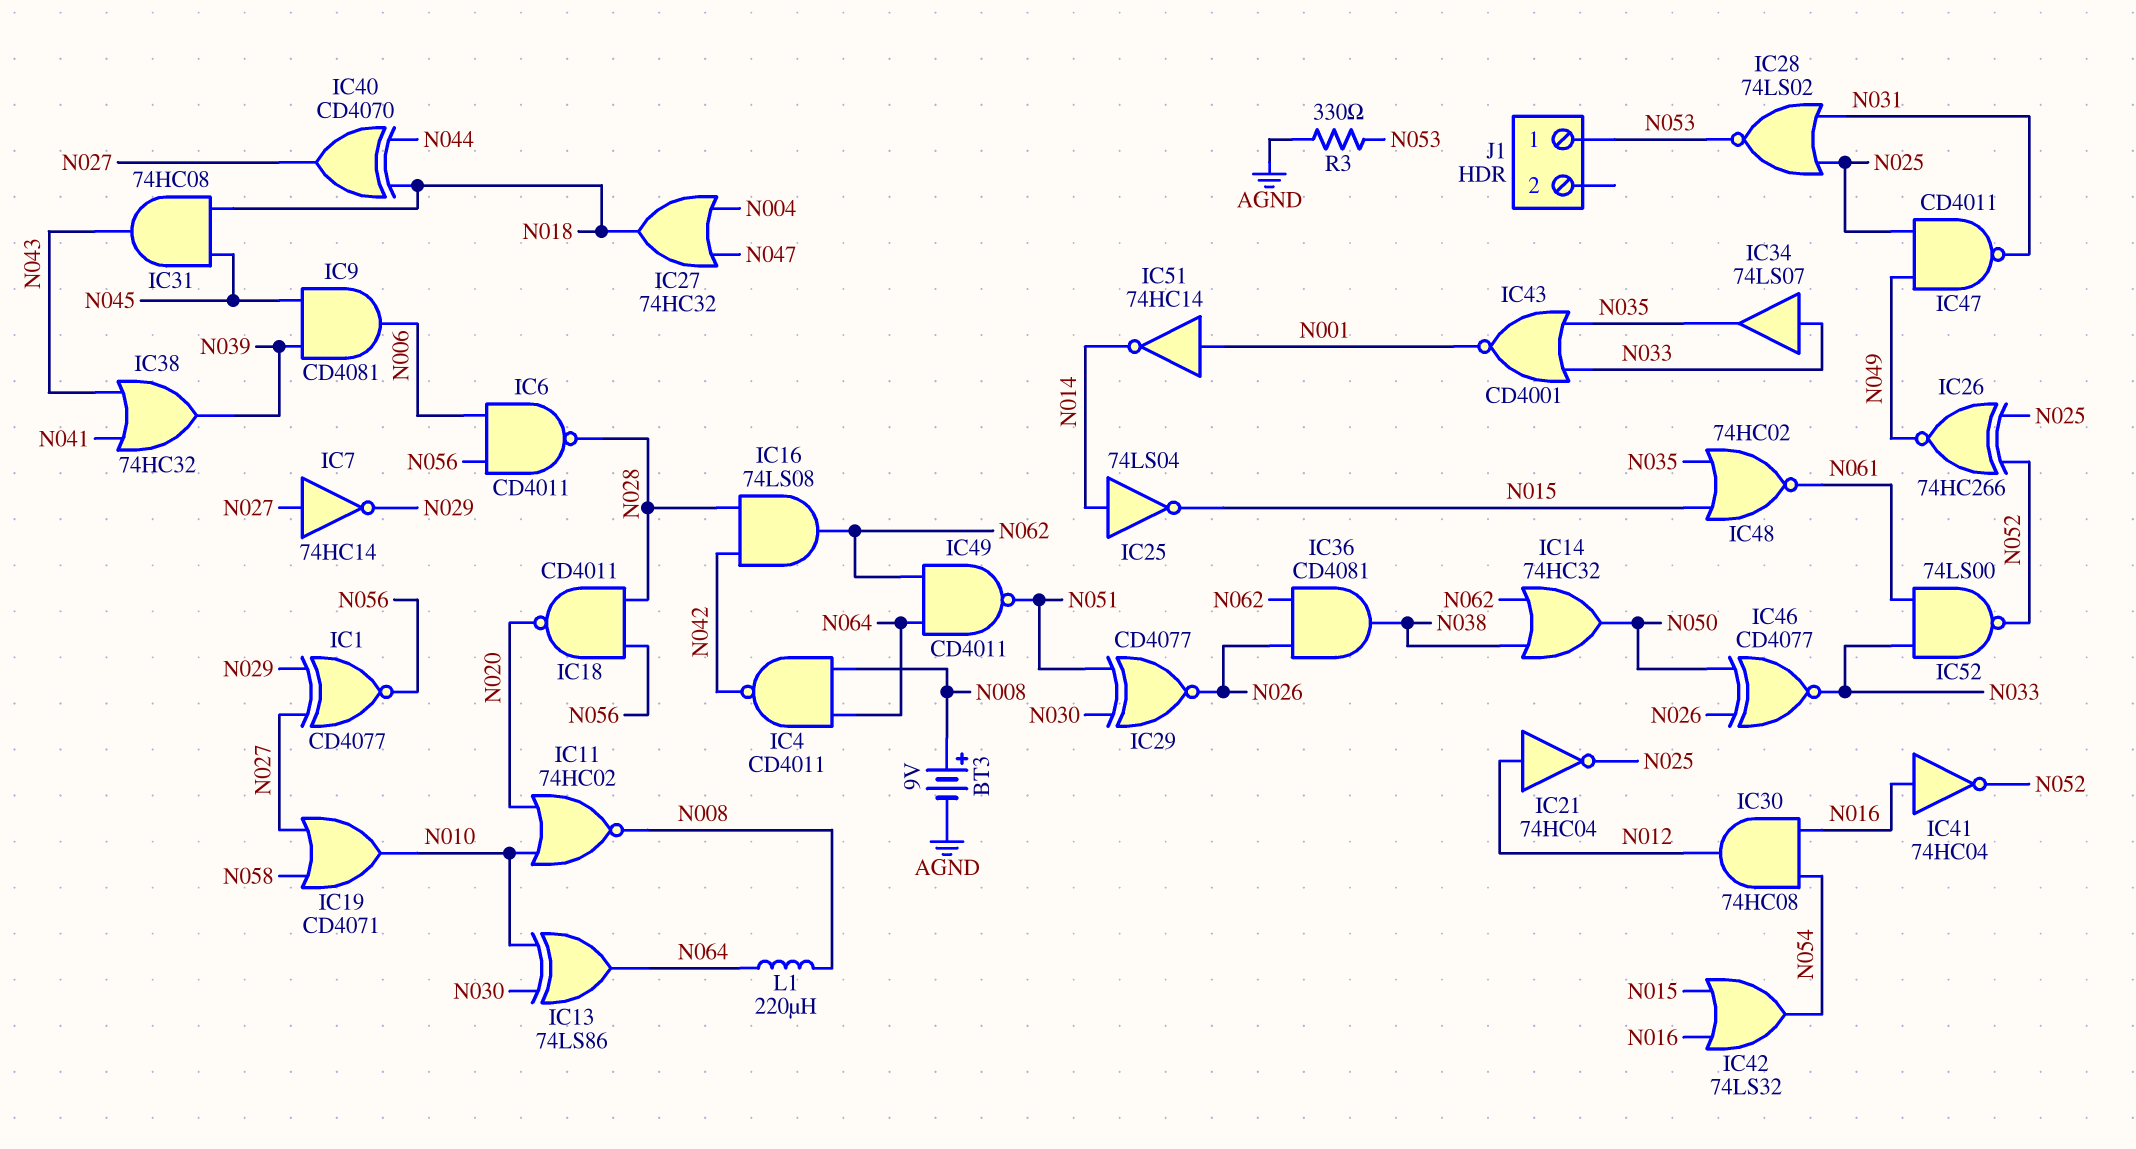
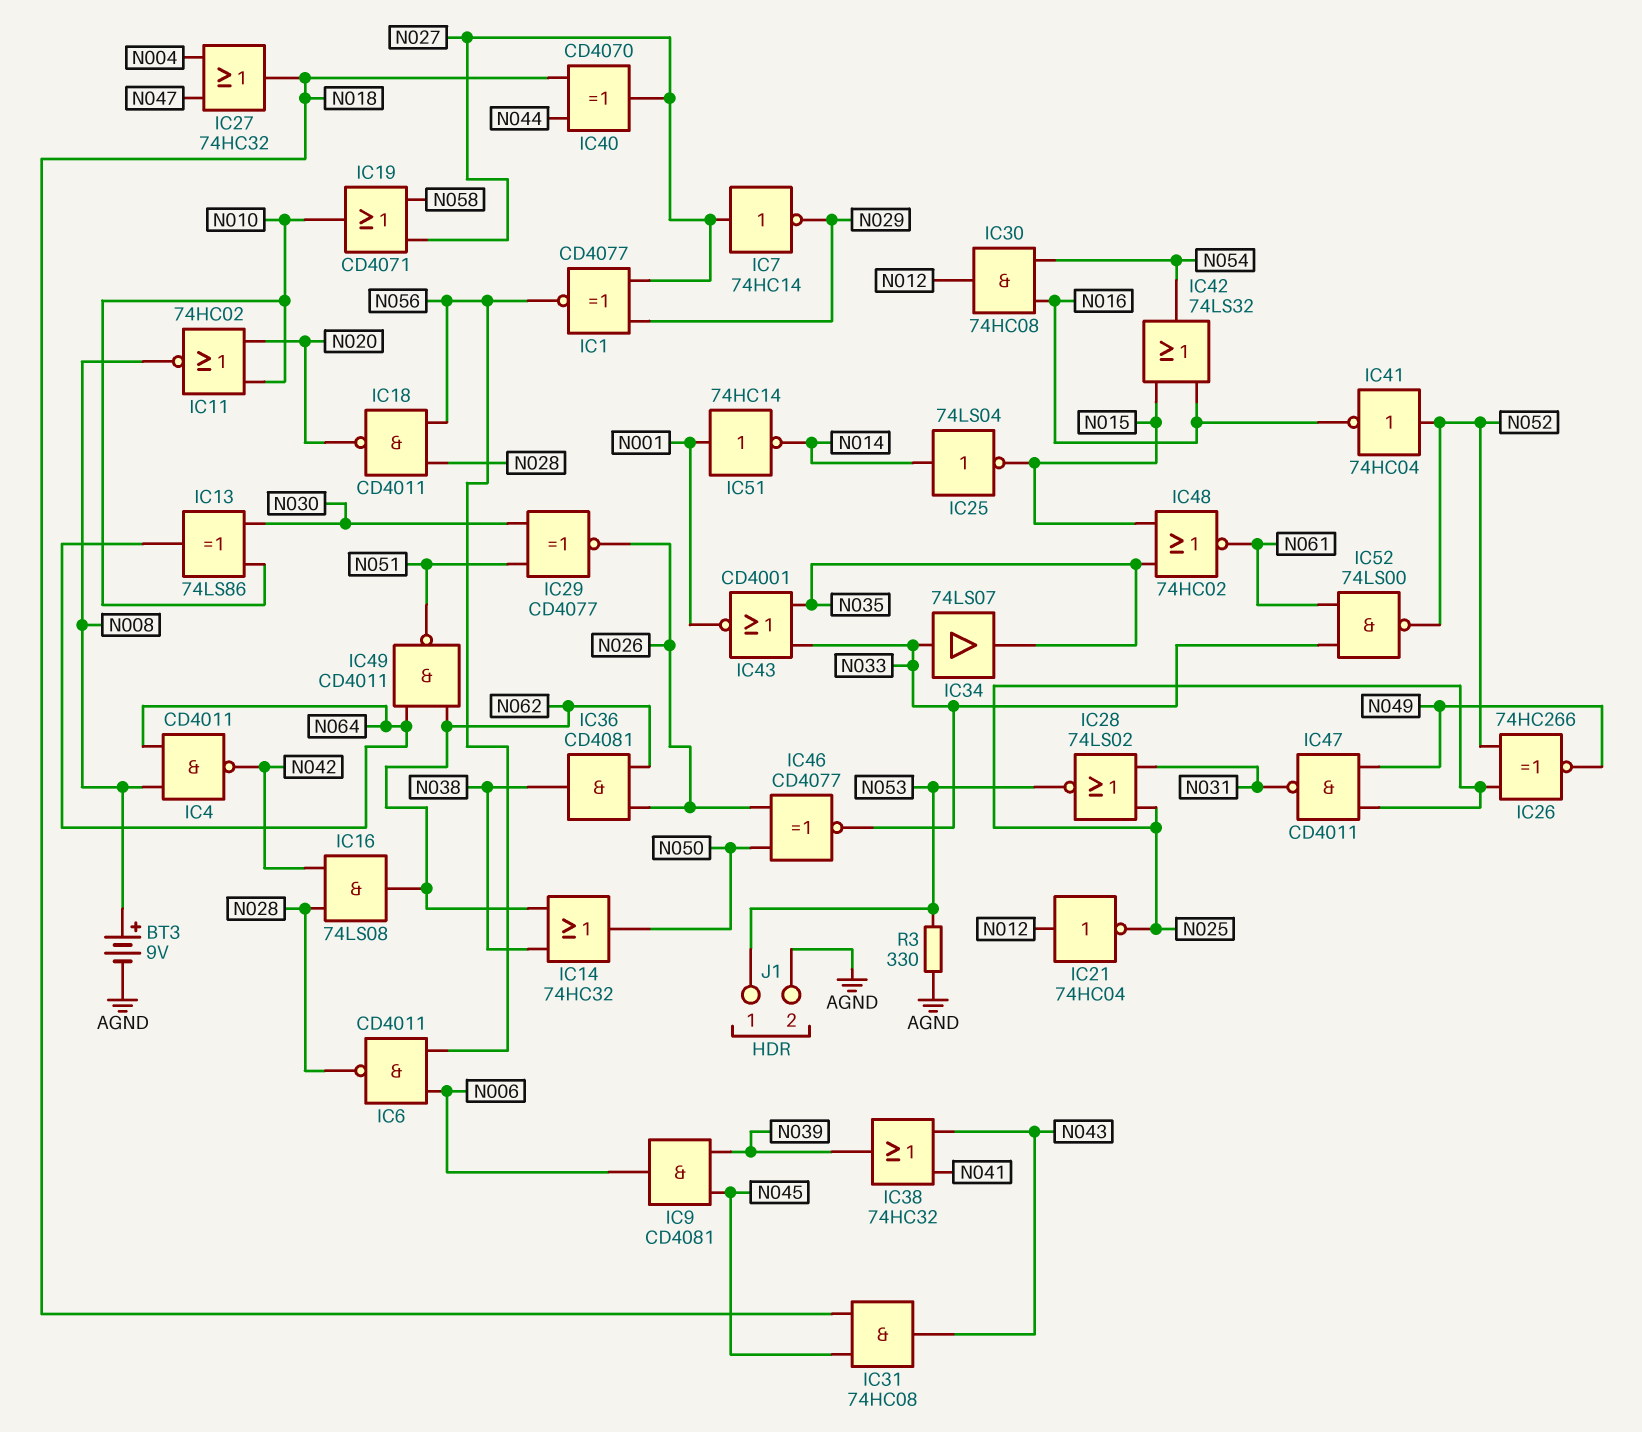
IC41: NOT 74HC04 (in N016, out N052) -> NOT 74HC04 (in N052, out N016)
J1 pin 2: none -> AGND
L1: 220uH (N008, N064) -> none

